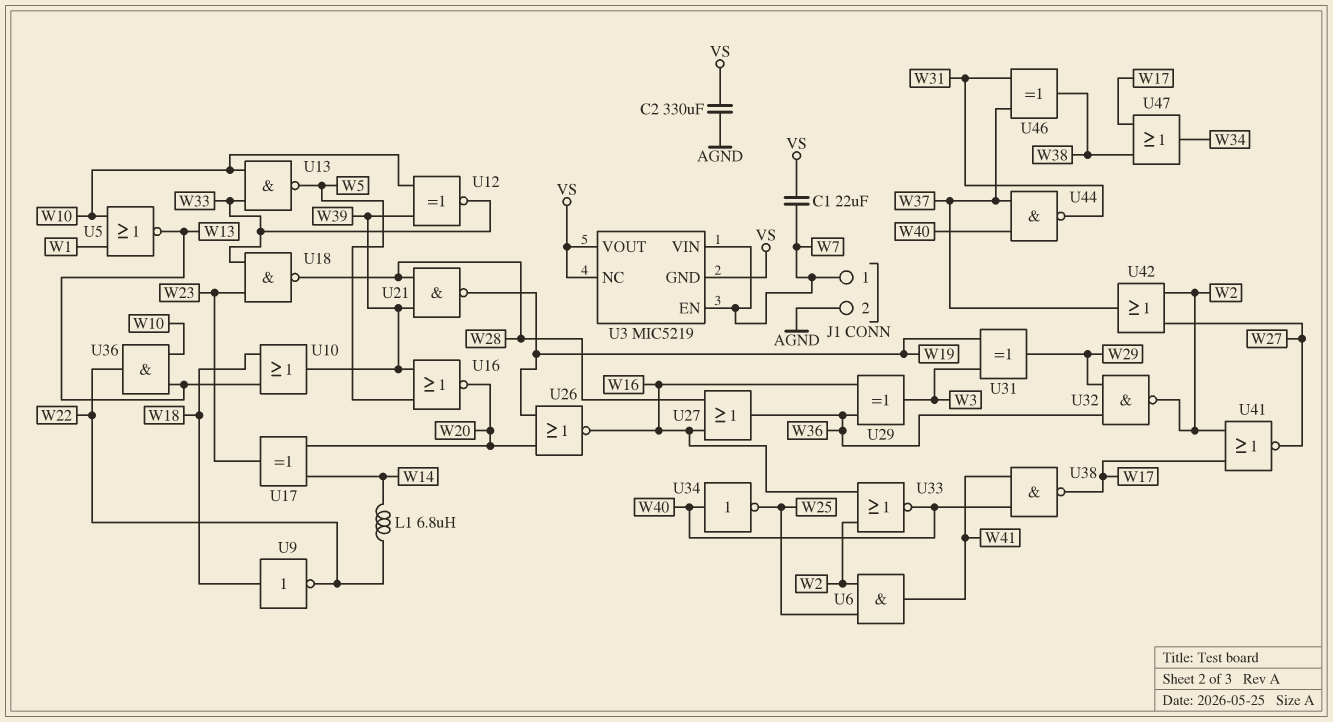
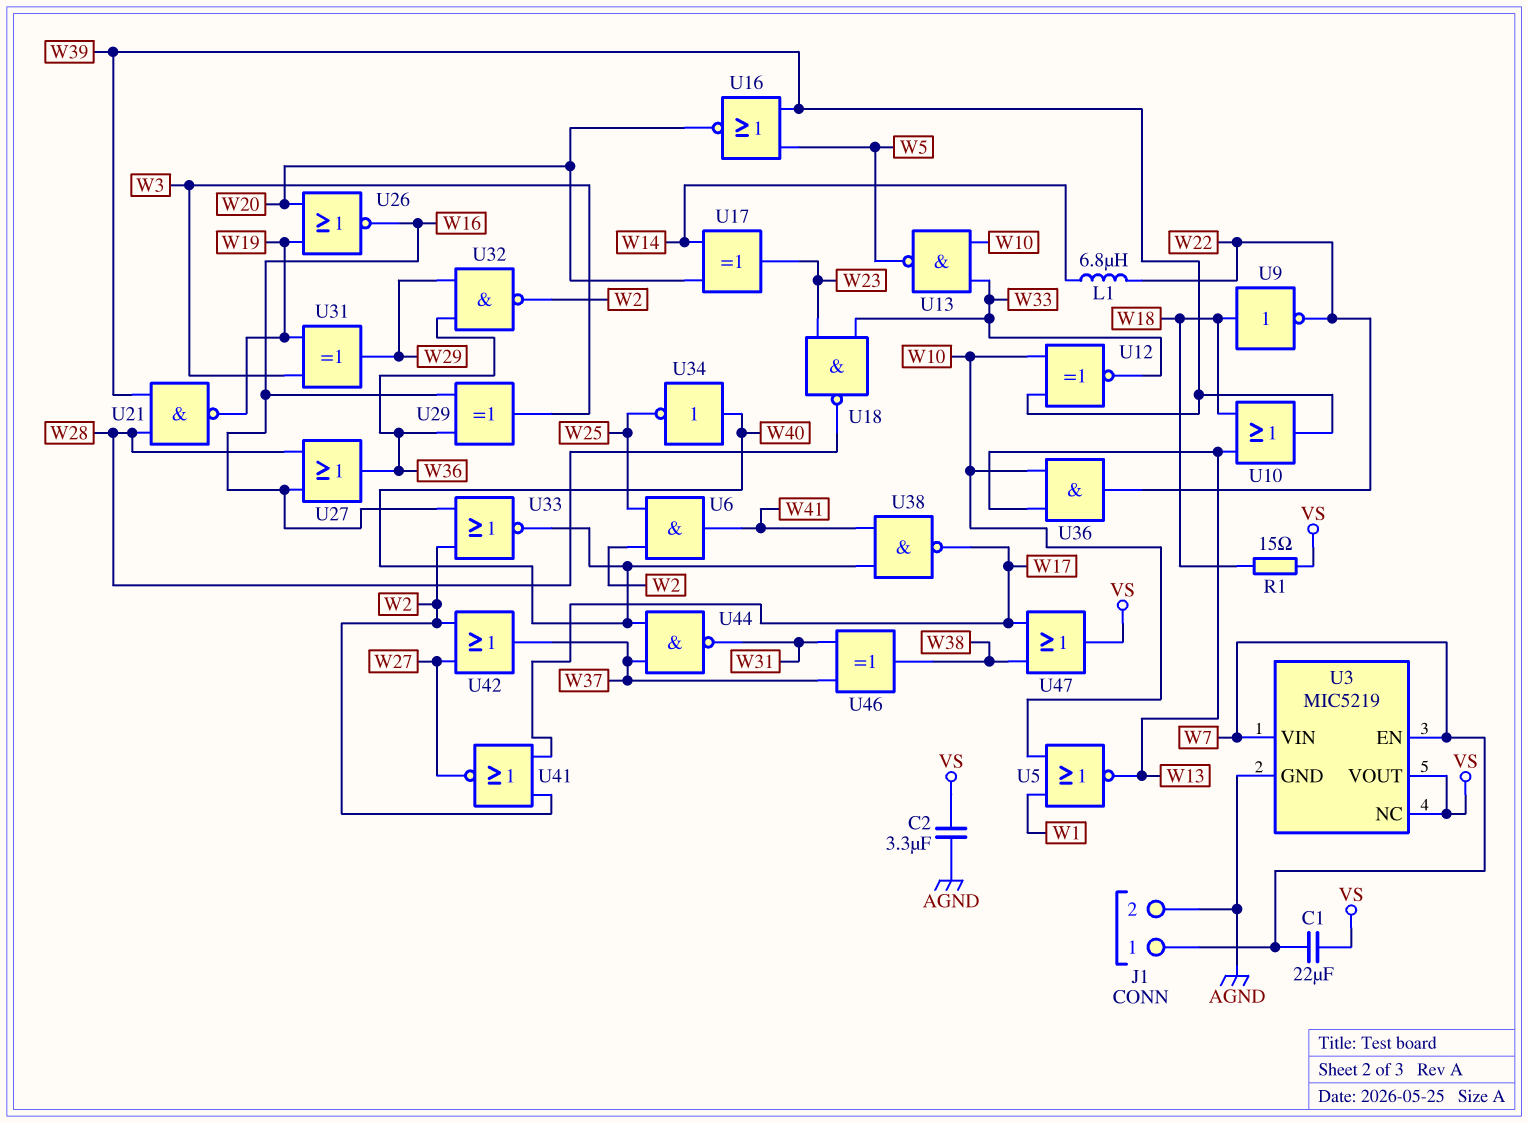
C2: 330uF (AGND, VS) -> 3.3uF (AGND, VS)
R1: none -> 15 (VS, W18)
U3 pin GND: VS -> AGND
U47: OR (in W17, in W38, out W34) -> OR (in W17, in W38, out VS)

